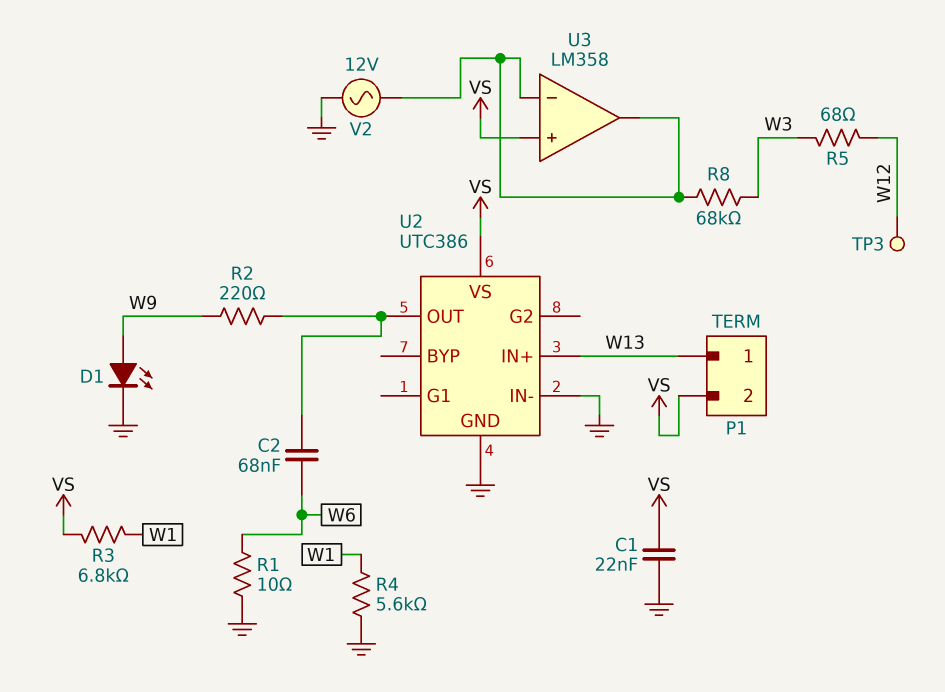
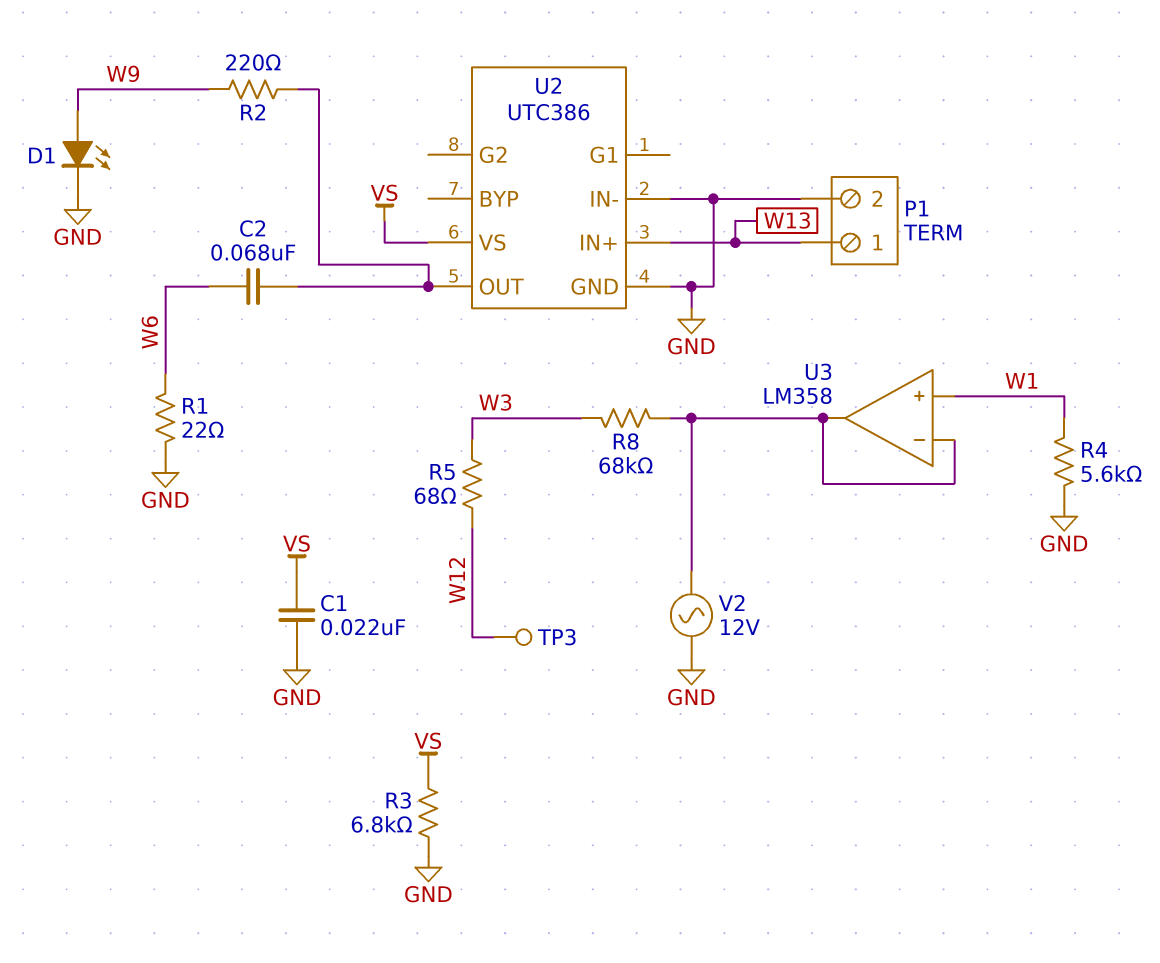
P1 pin 2: VS -> GND
R1: 10 (GND, W6) -> 22 (GND, W6)
R3: 6.8k (VS, W1) -> 6.8k (GND, VS)
U3 pin in+: VS -> W1

